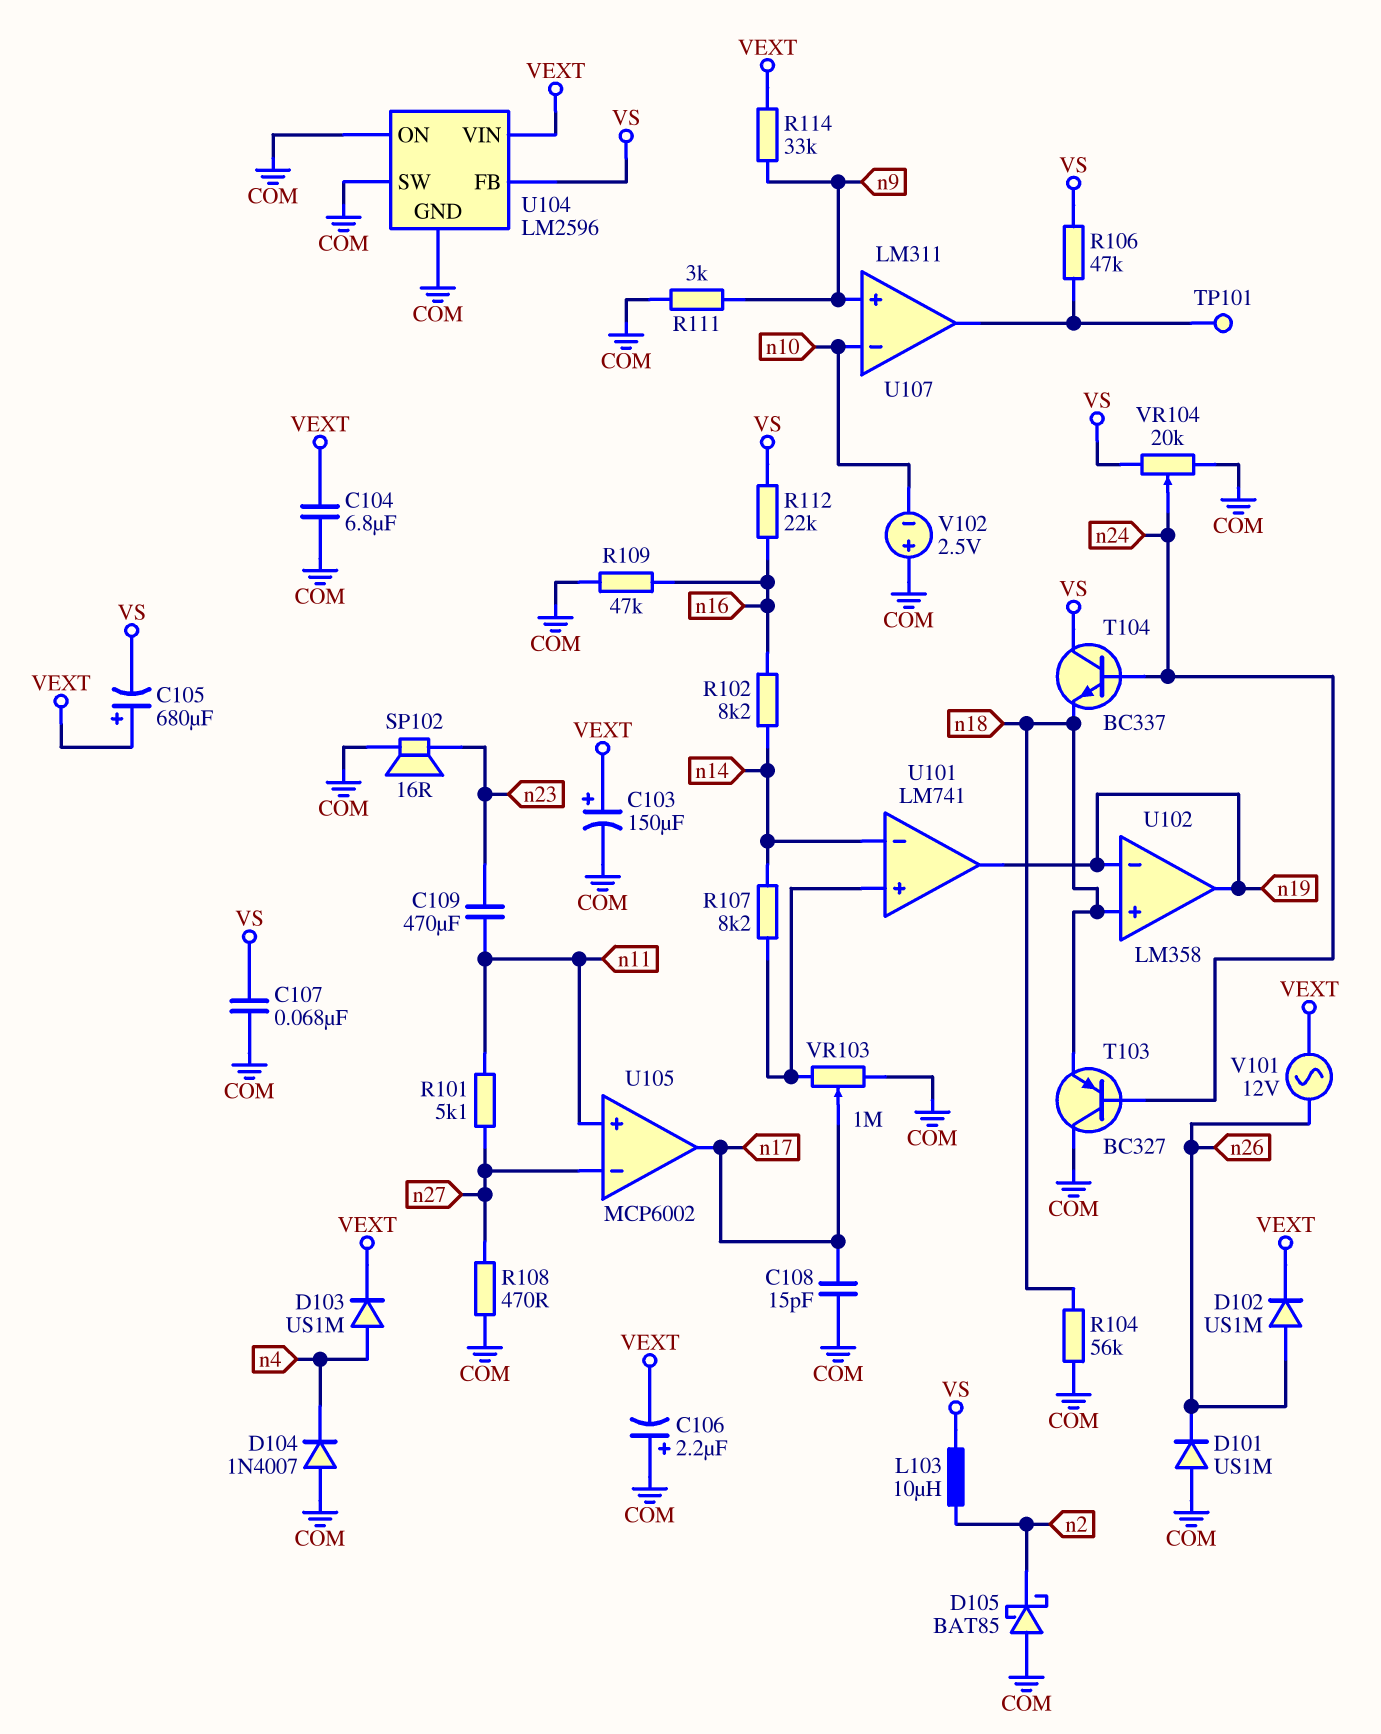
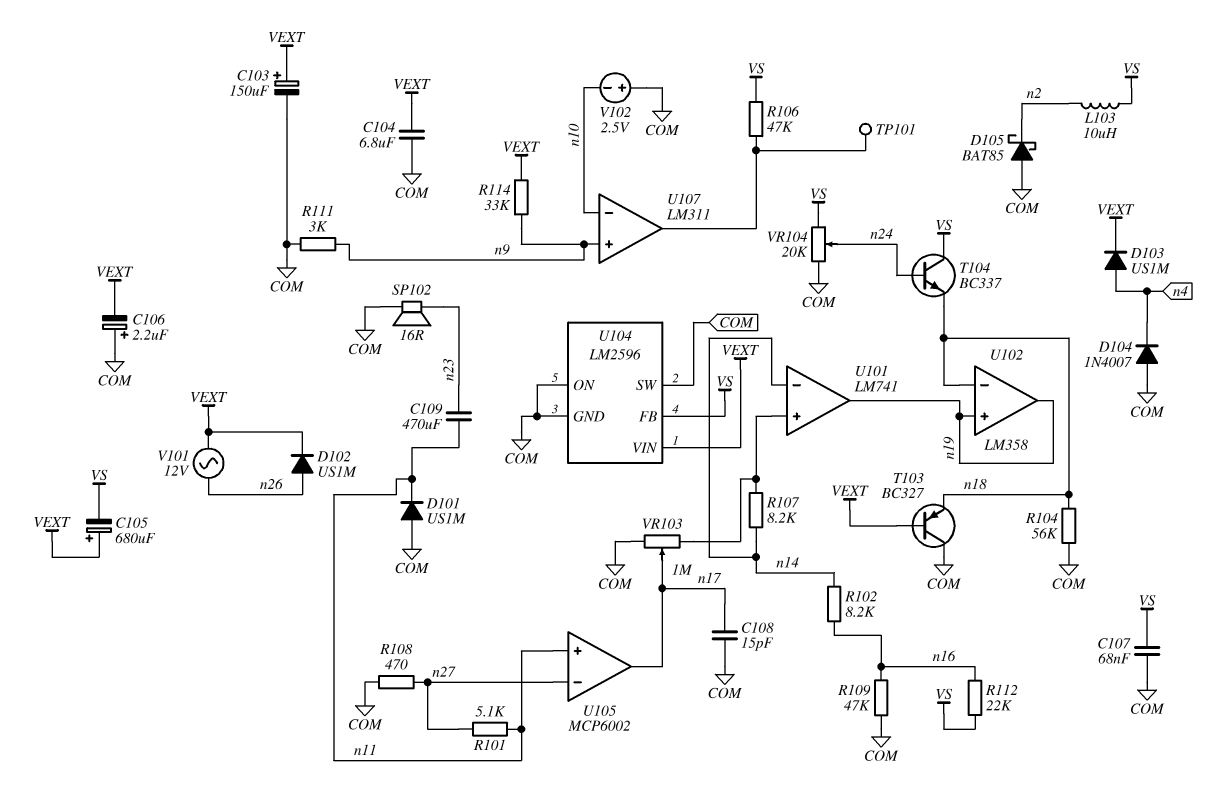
D101: diode US1M (A COM, K n26) -> diode US1M (A COM, K n11)
T103: PNP BC327 (B n24, C COM, E n18) -> PNP BC327 (B VEXT, C COM, E n18)
U102 pin in+: n18 -> n19
U102 pin in-: n19 -> n18

